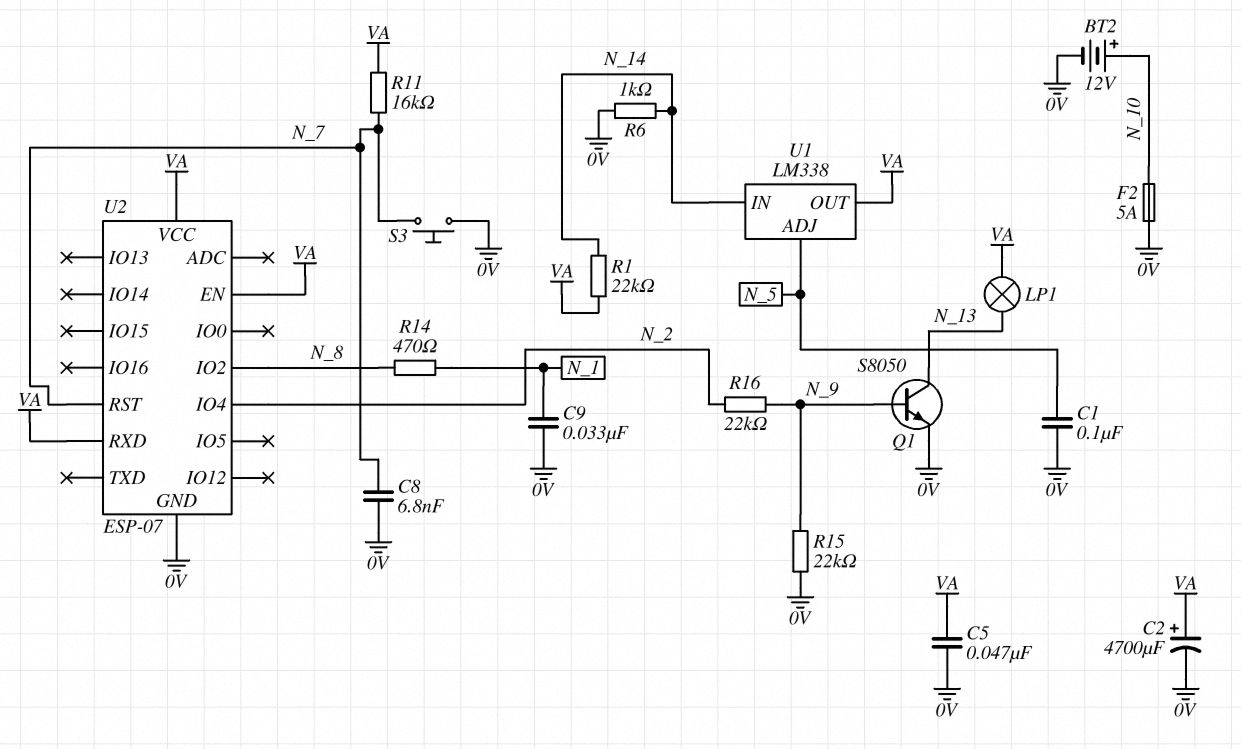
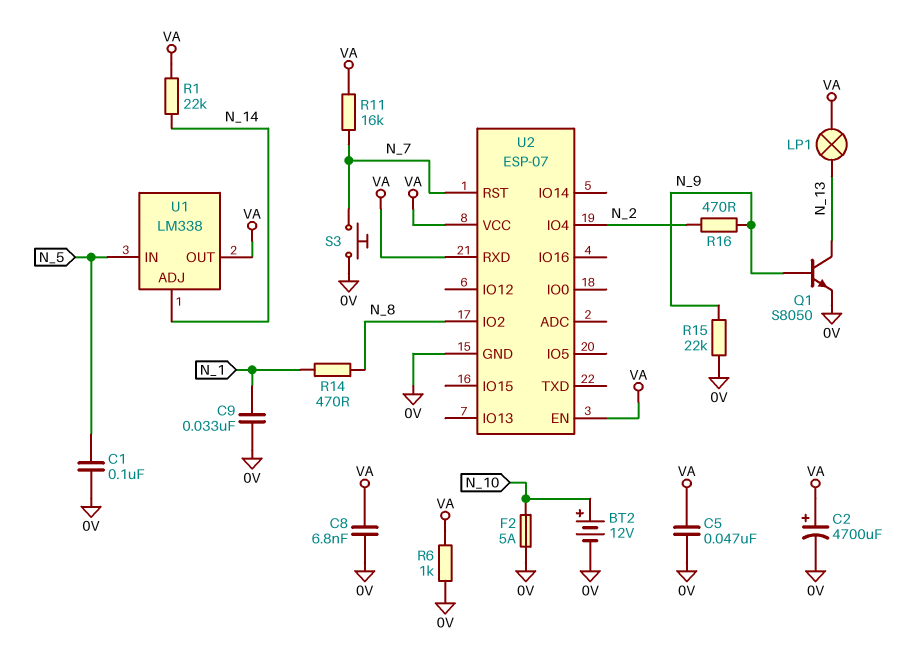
C8: 6.8nF (0V, N_7) -> 6.8nF (0V, VA)
R6: 1k (0V, N_14) -> 1k (0V, VA)
R16: 22k (N_2, N_9) -> 470 (N_2, N_9)
U1 pin ADJ: N_5 -> N_14
U1 pin IN: N_14 -> N_5

